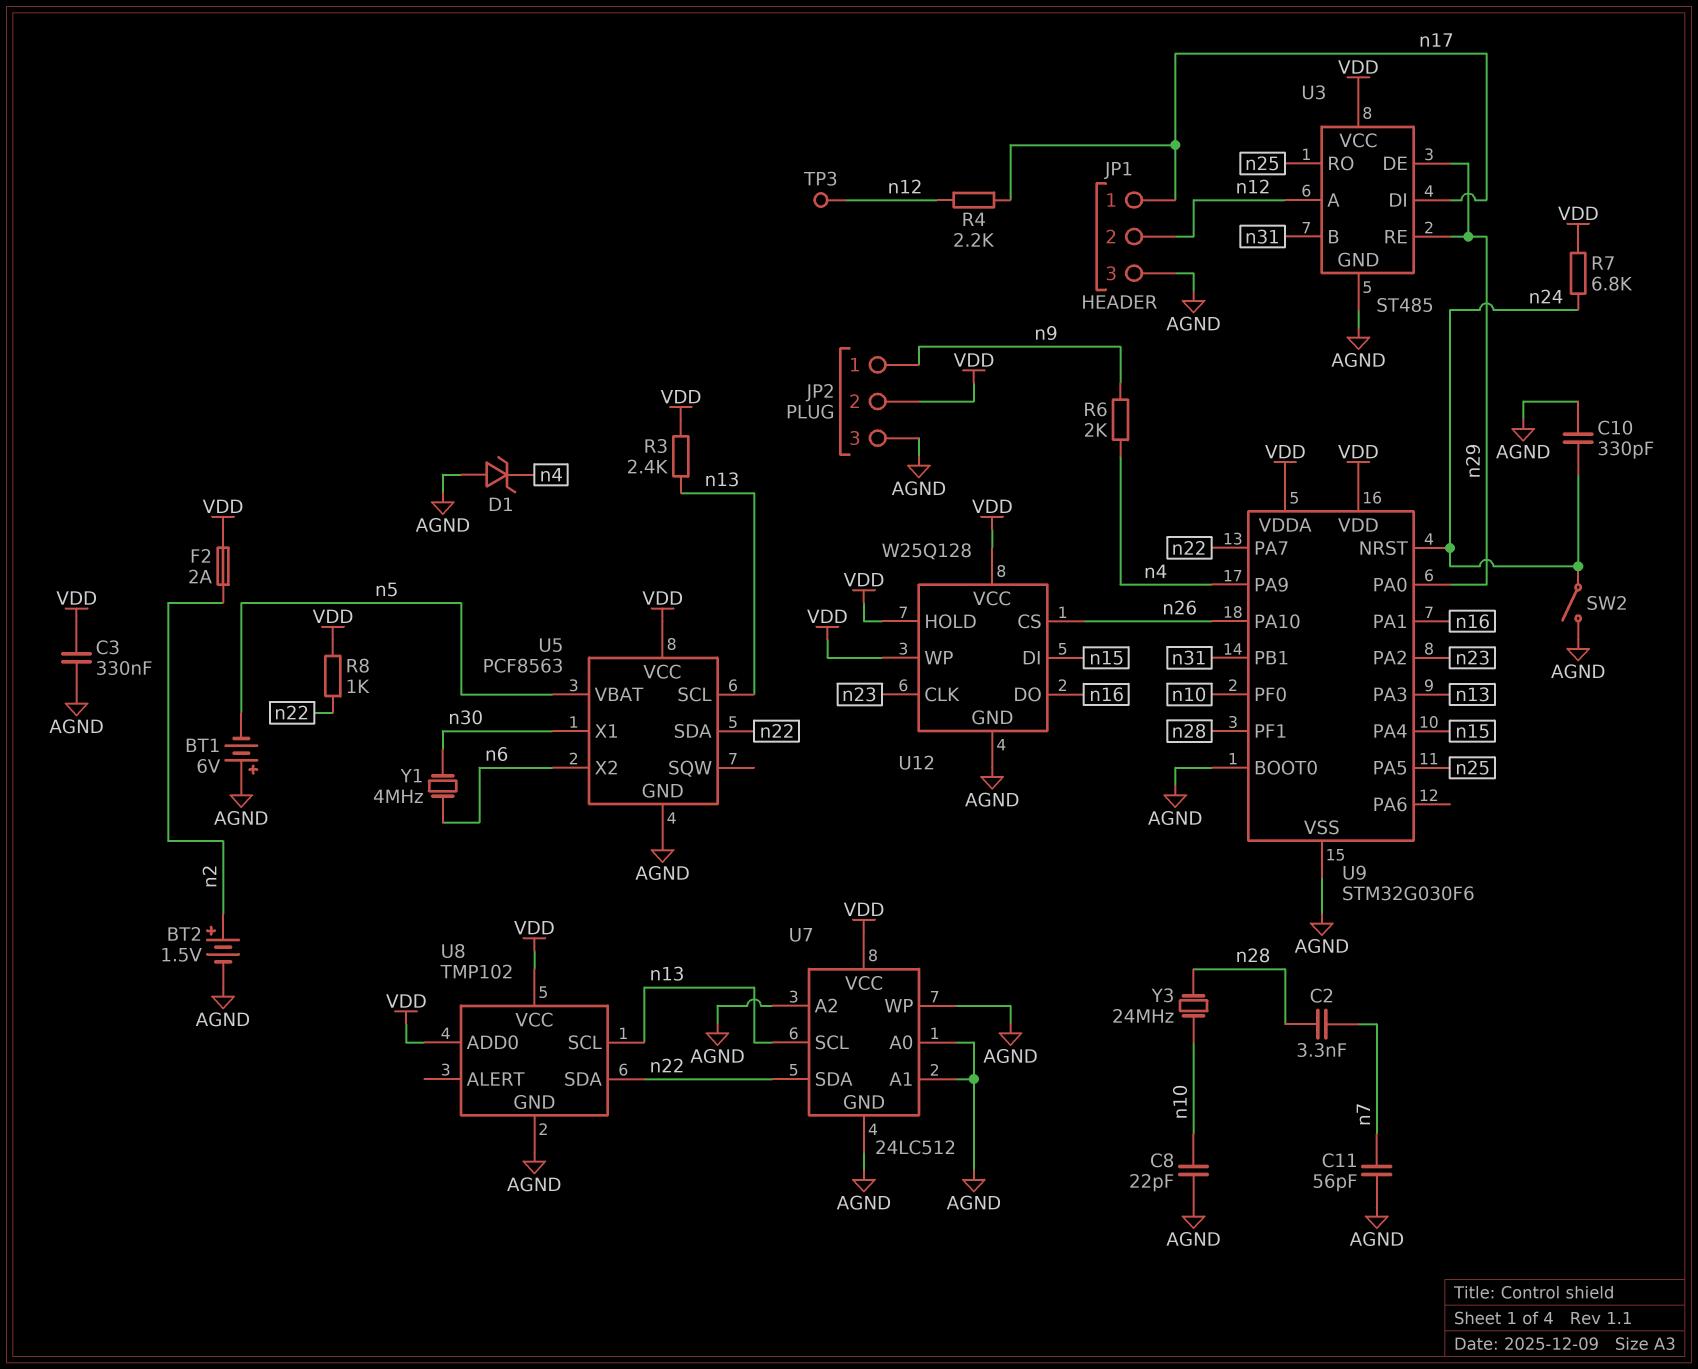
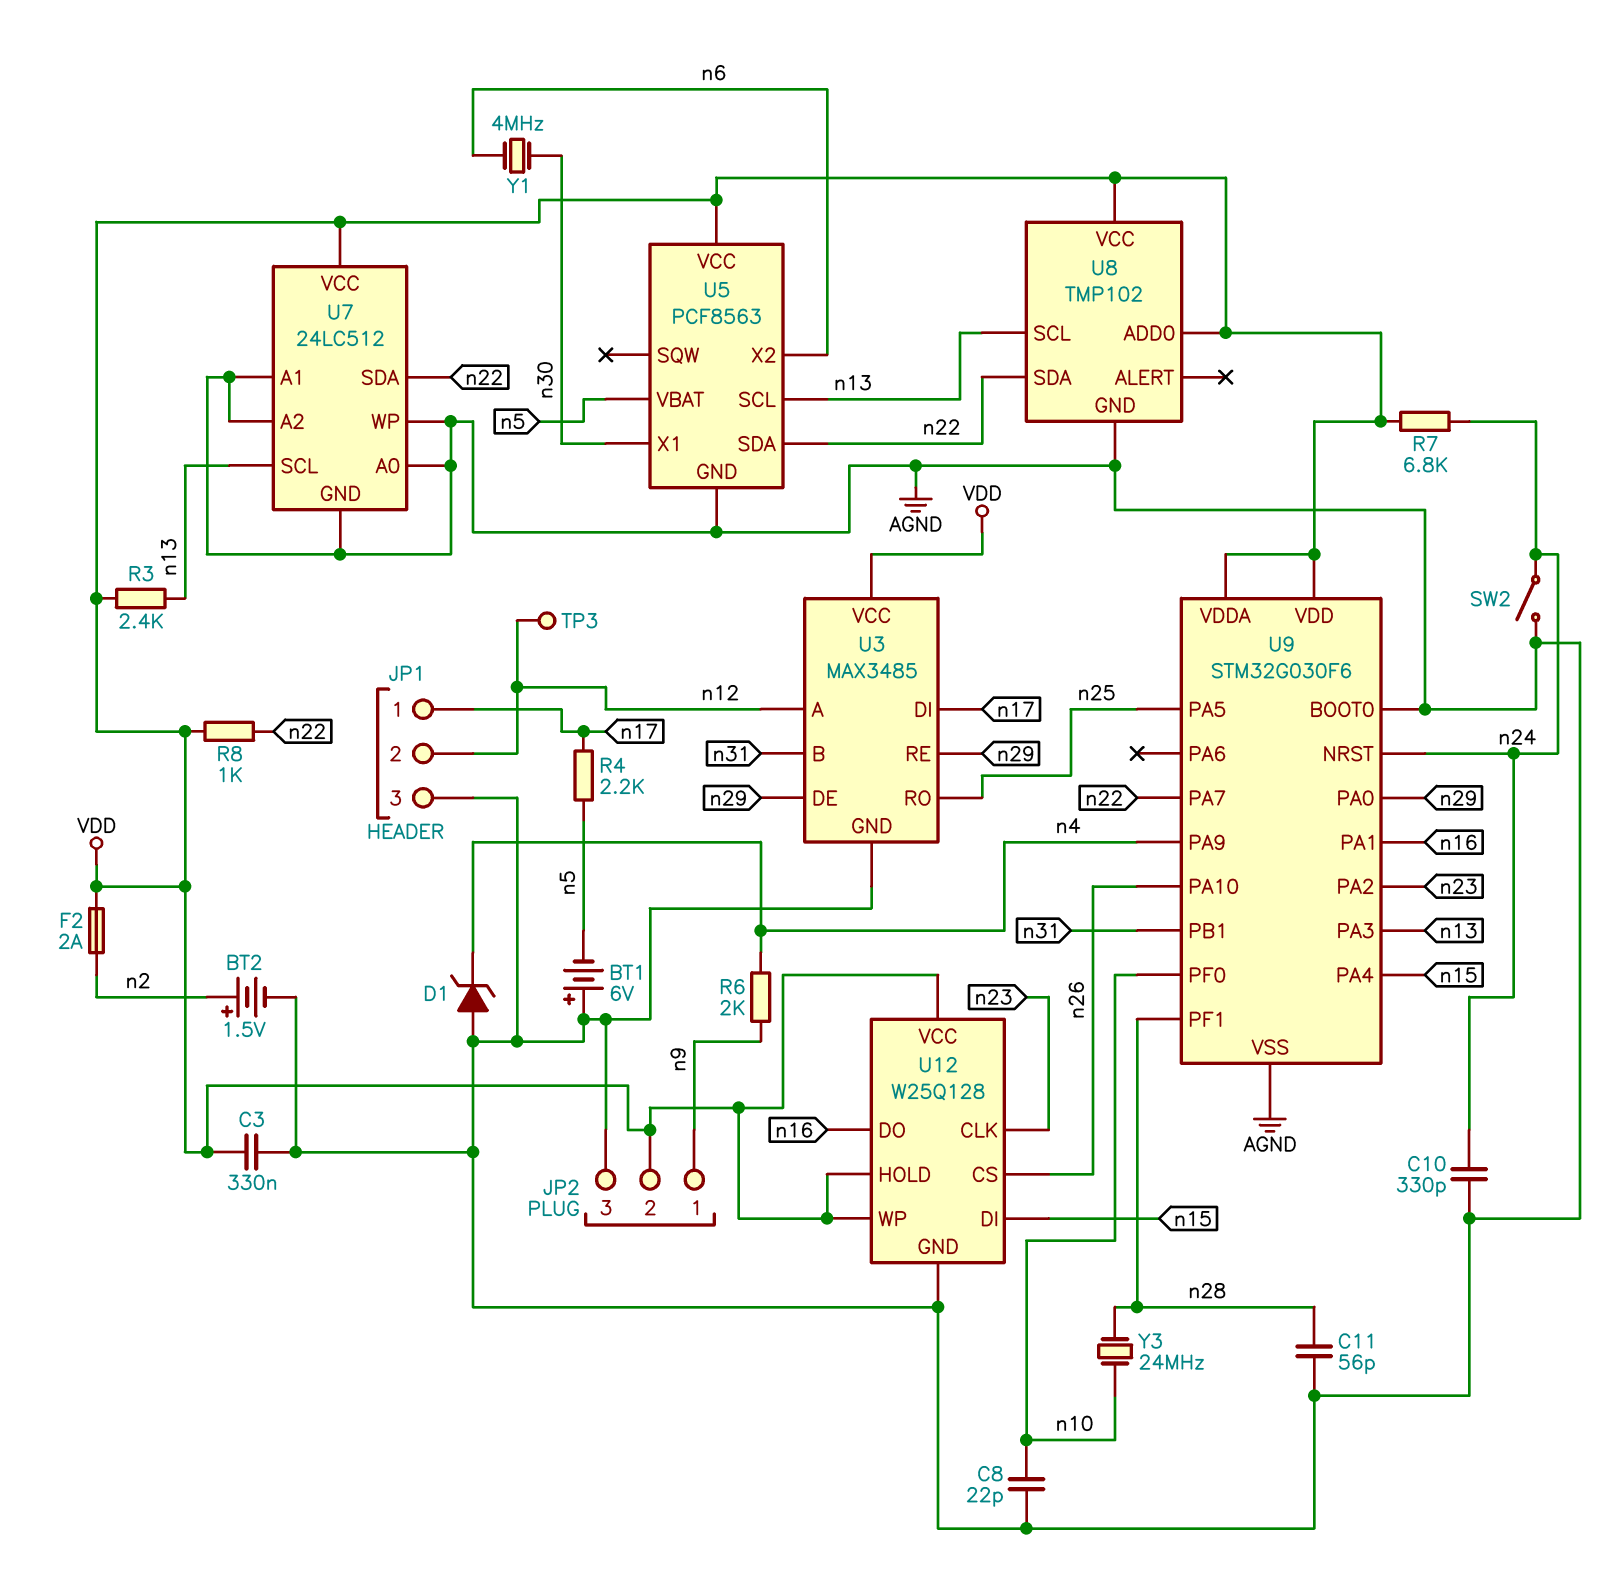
C2: 3.3nF (n7, n28) -> none
C11: 56pF (AGND, n7) -> 56pF (AGND, n28)
R4: 2.2k (n12, n17) -> 2.2k (n5, n17)
U3: ST485 -> MAX3485

